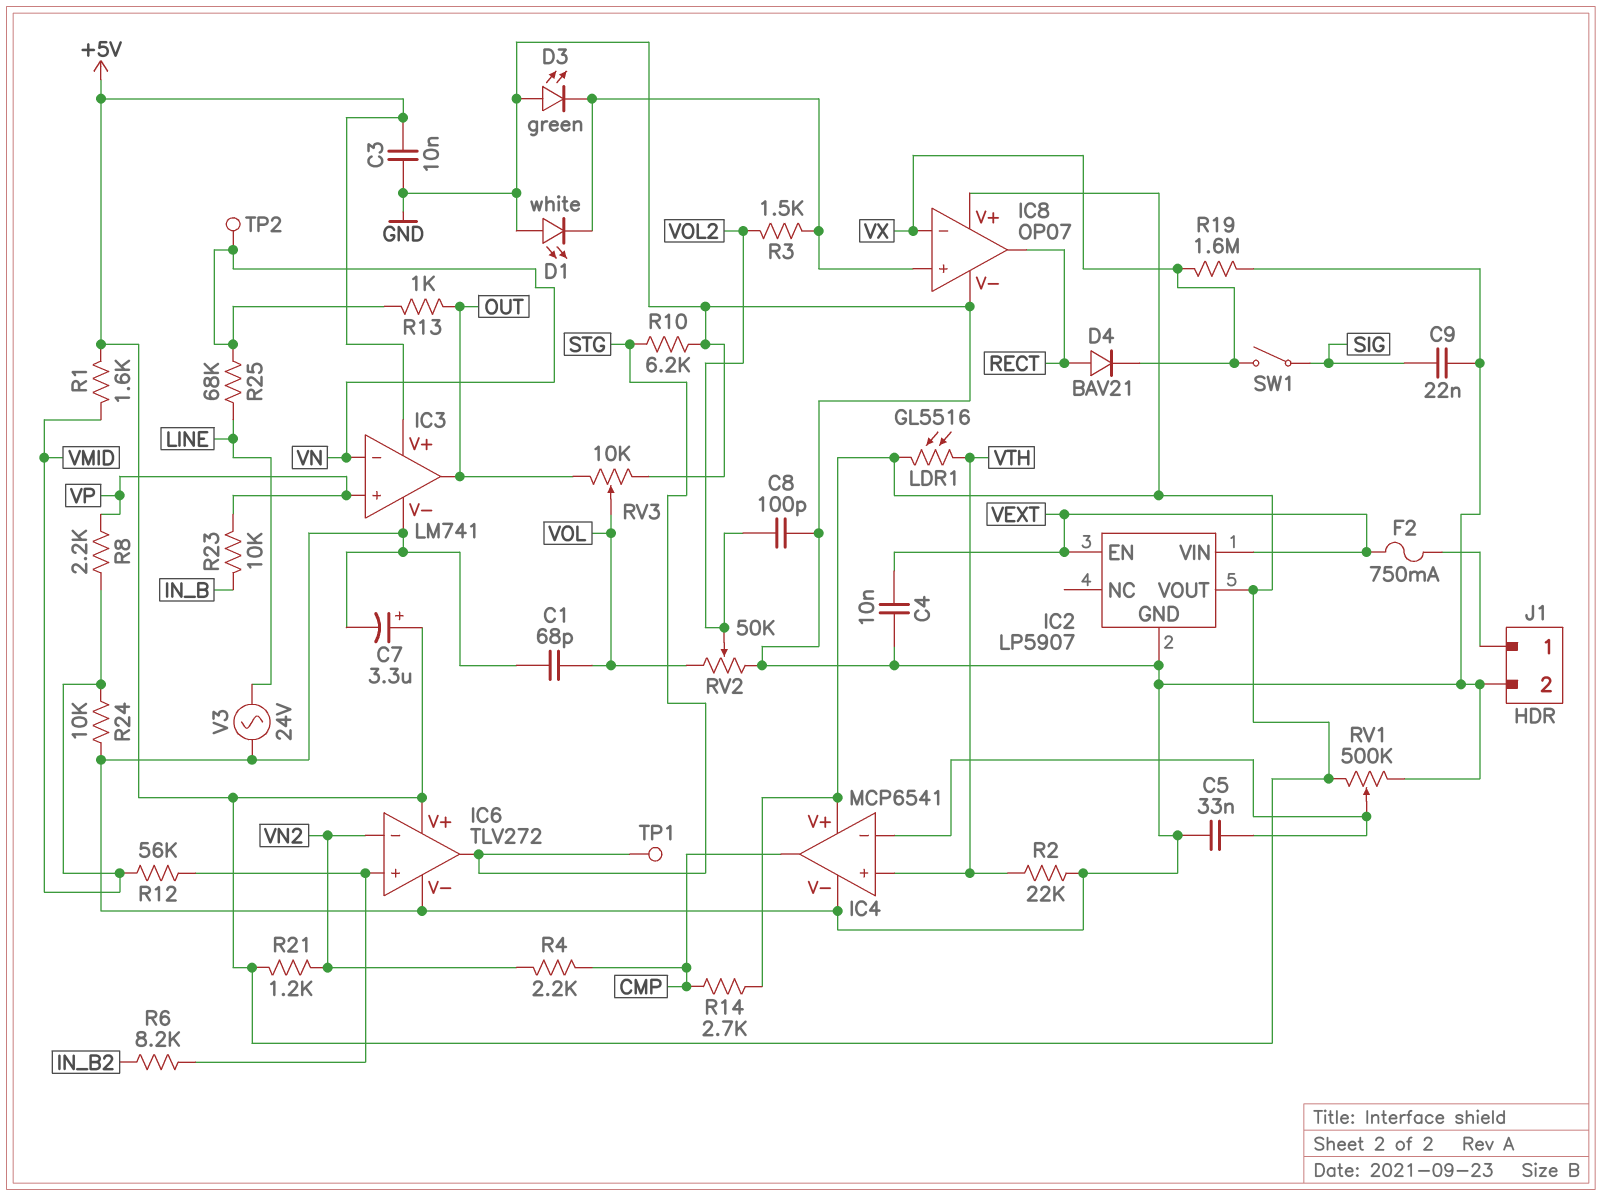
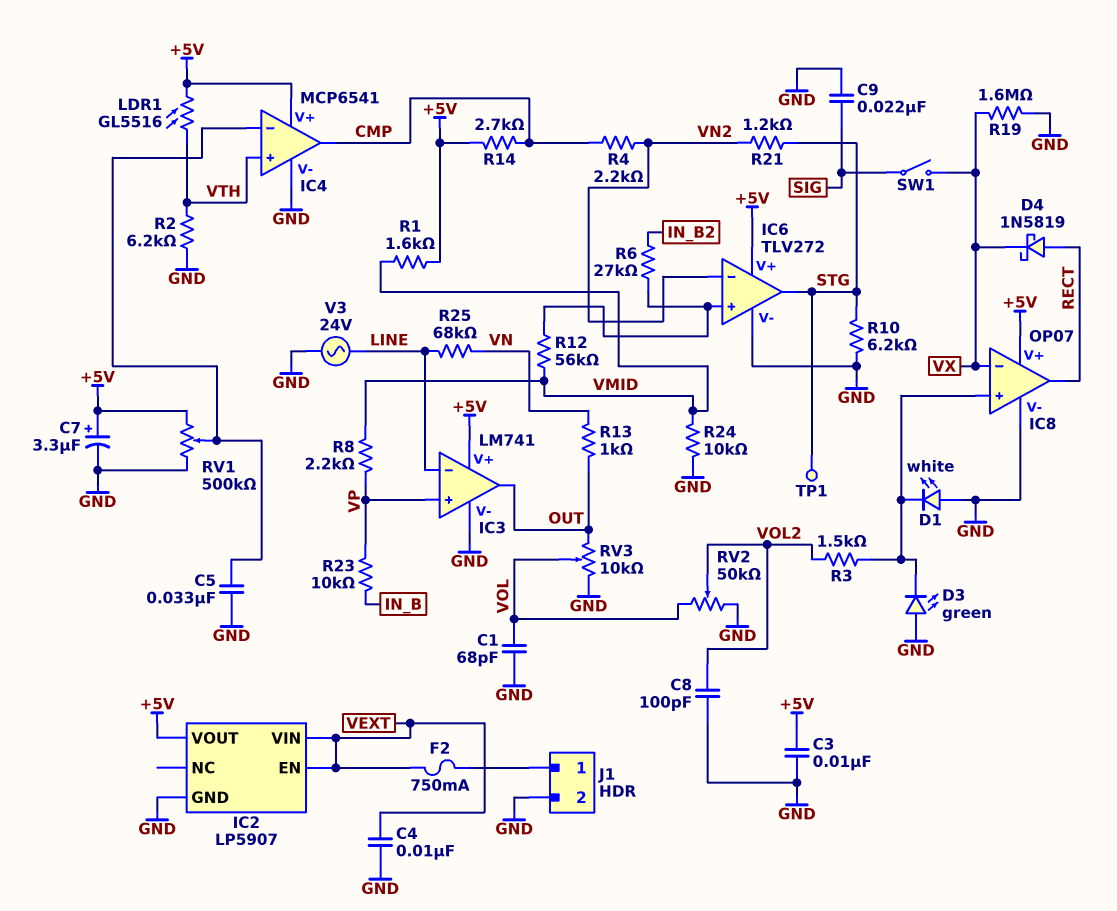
D4: diode BAV21 (A RECT, K VX) -> schottky 1N5819 (A RECT, K VX)
IC3 pin in-: VN -> LINE
R2: 22k (GND, VTH) -> 6.2k (GND, VTH)
R6: 8.2k (IC6/in+, IN_B2) -> 27k (IC6/in+, IN_B2)
R21: 1.2k (+5V, VN2) -> 1.2k (STG, VN2)
TP2: test point (VN) -> none

